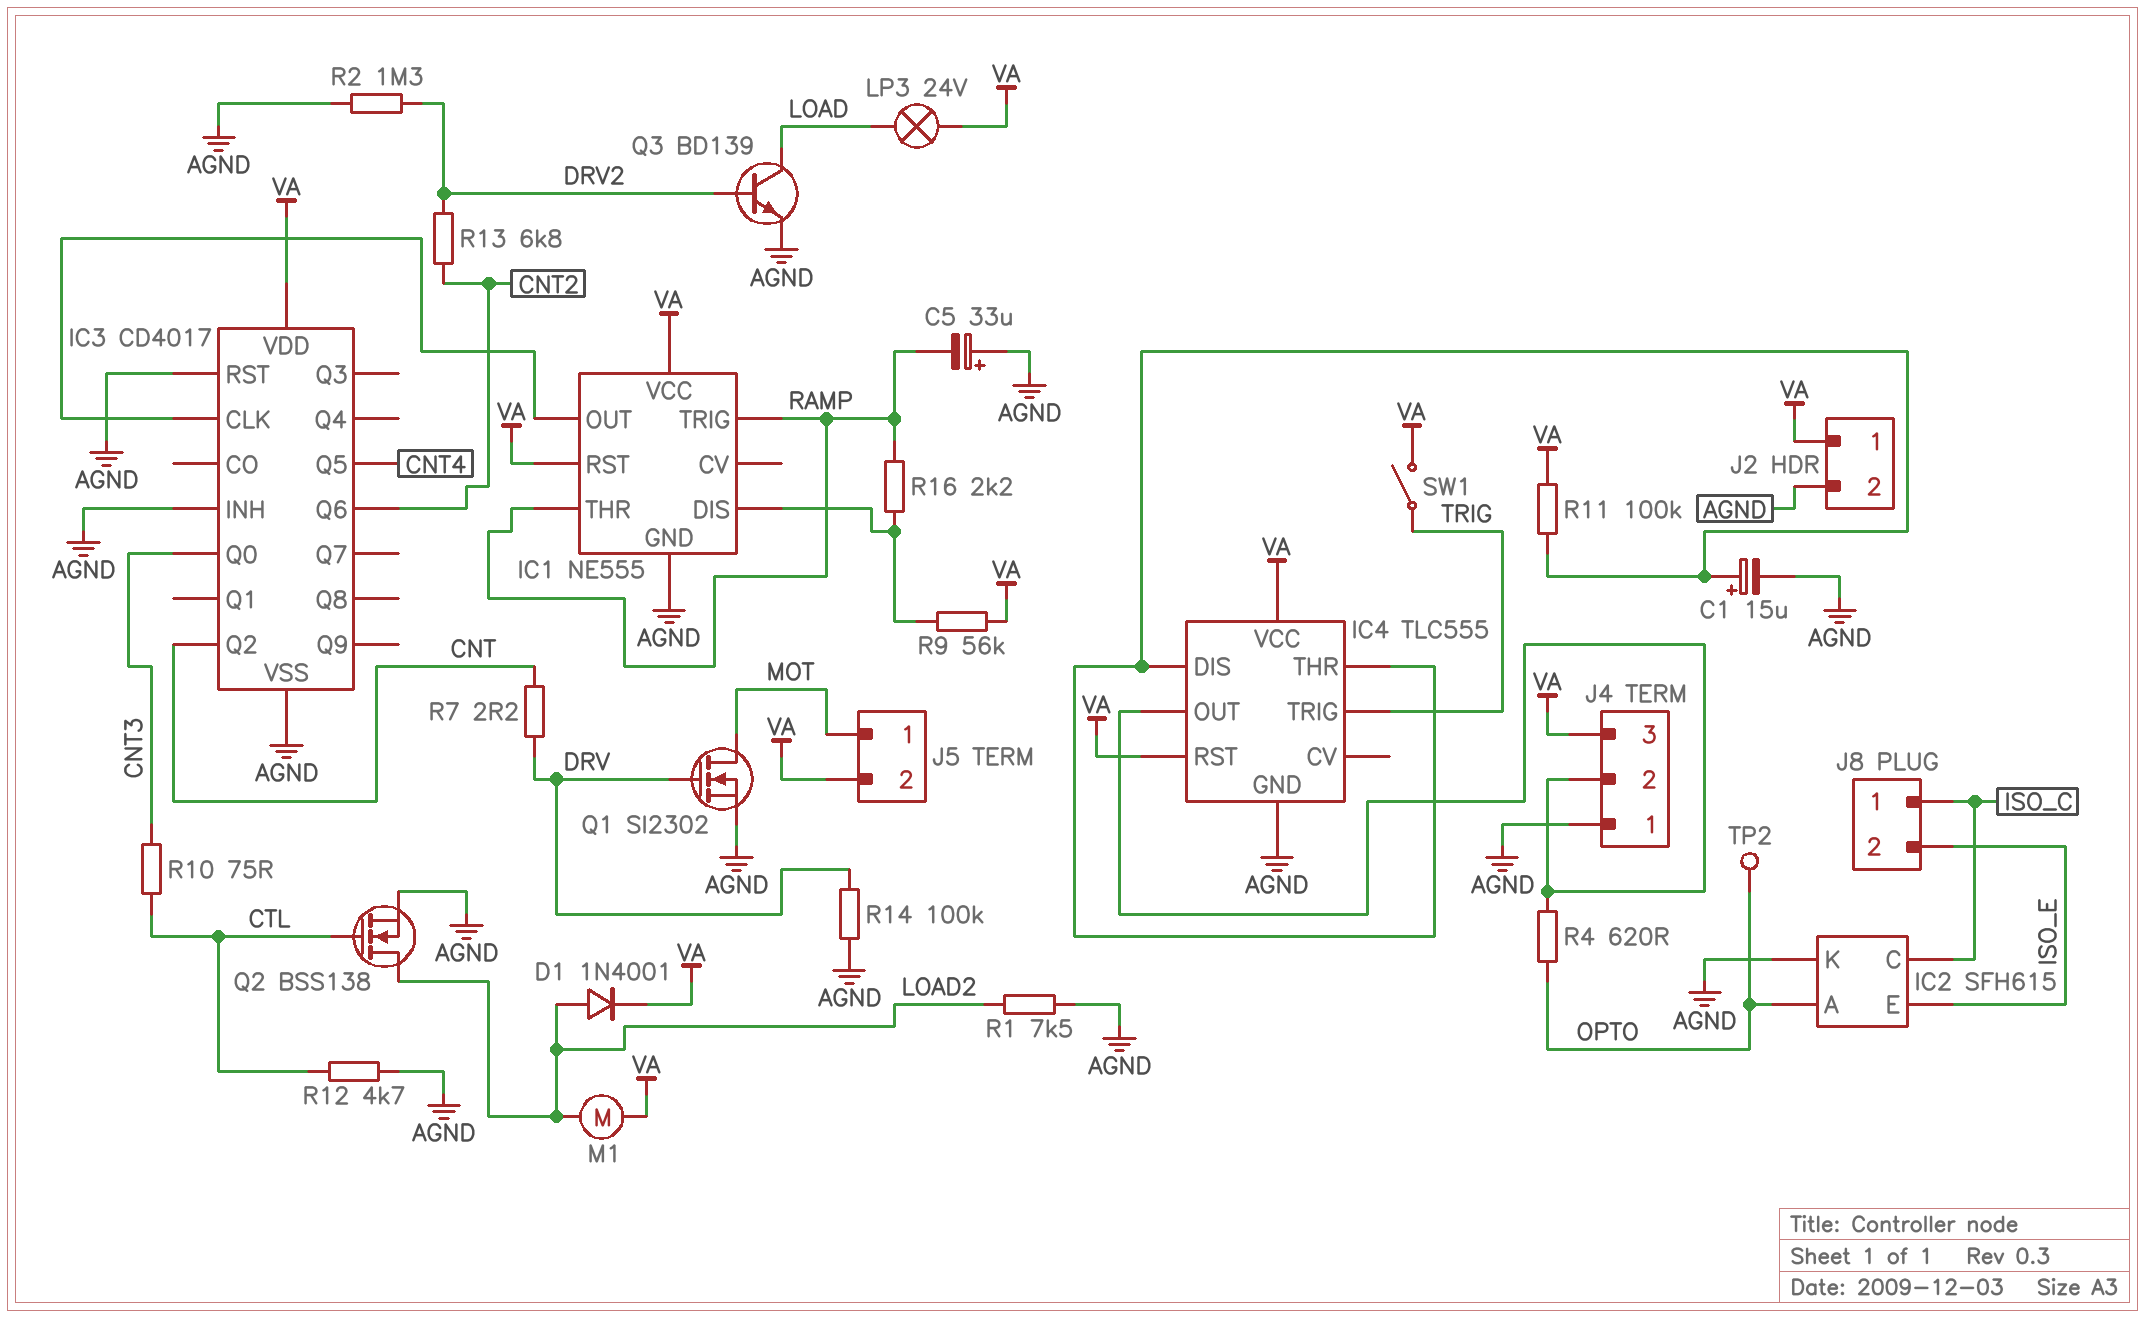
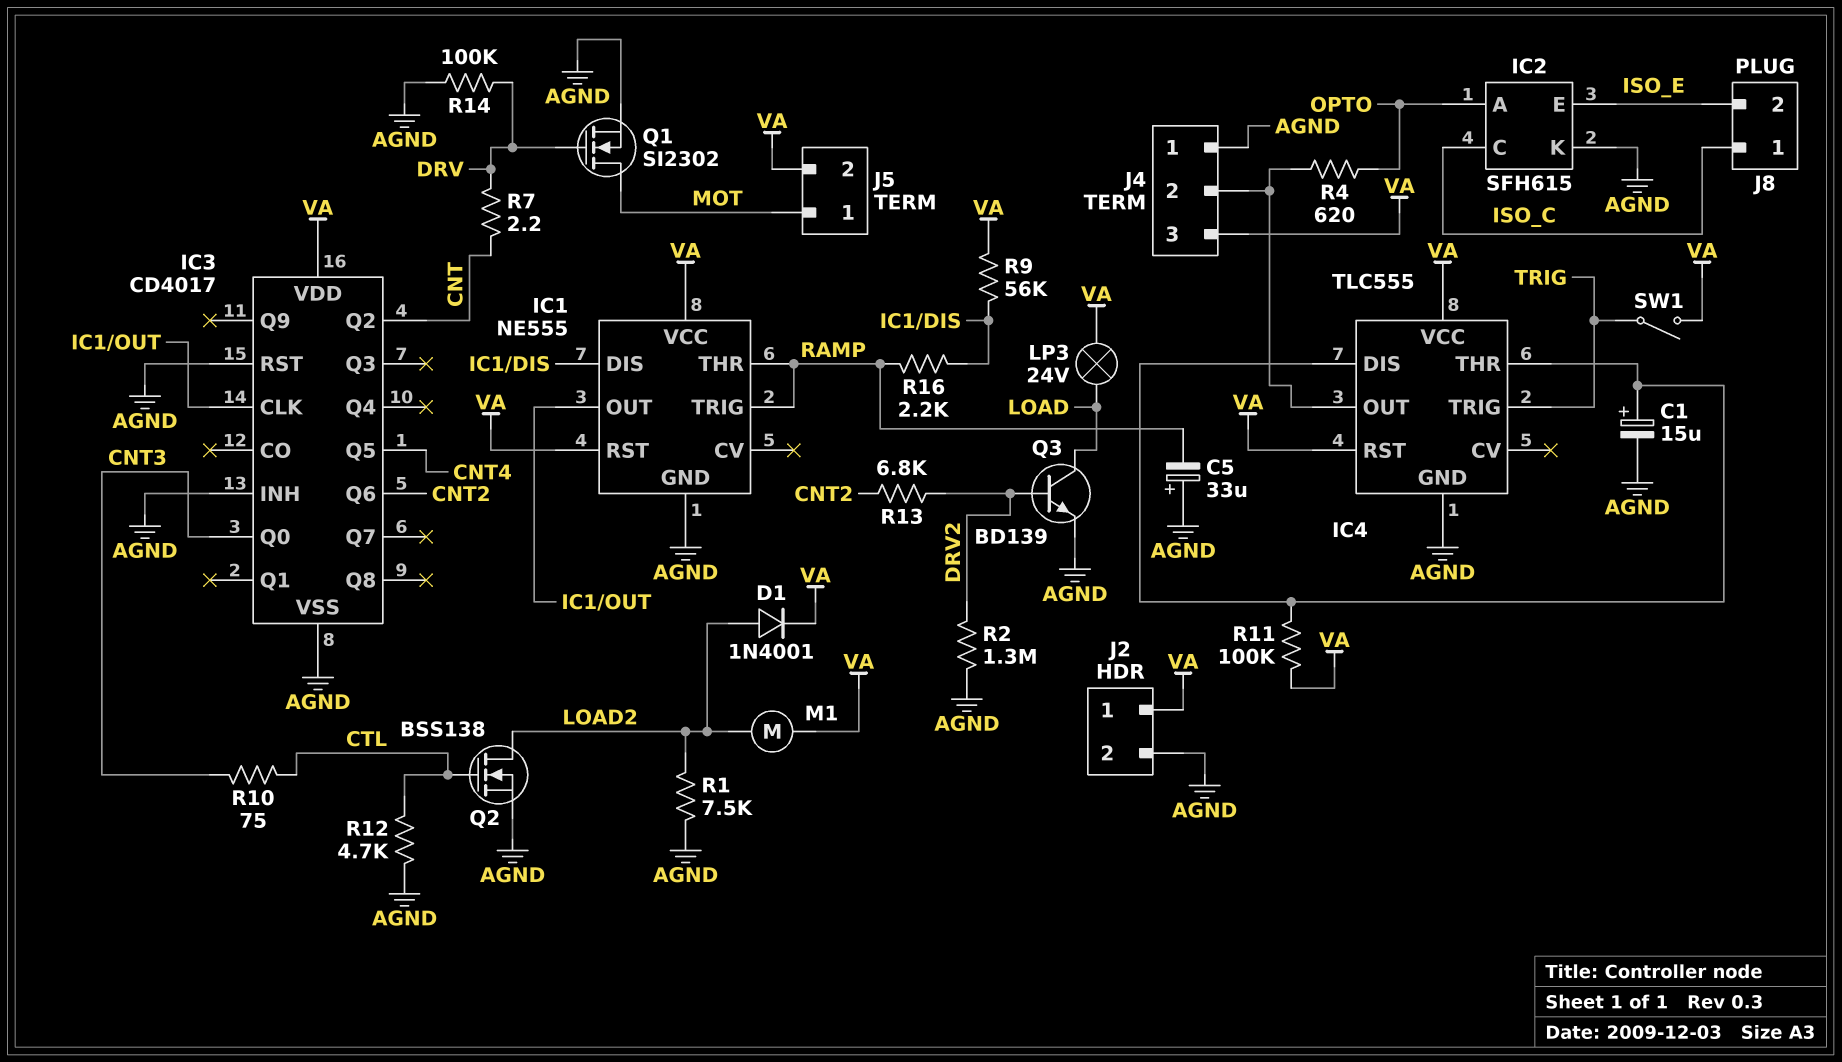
TP2: test point (OPTO) -> none

